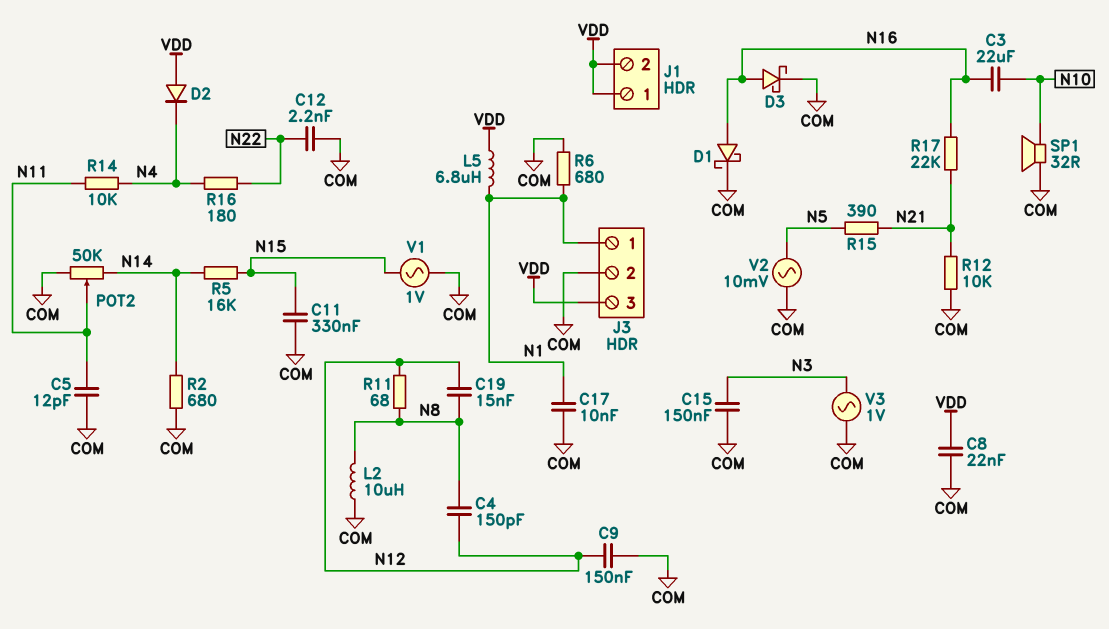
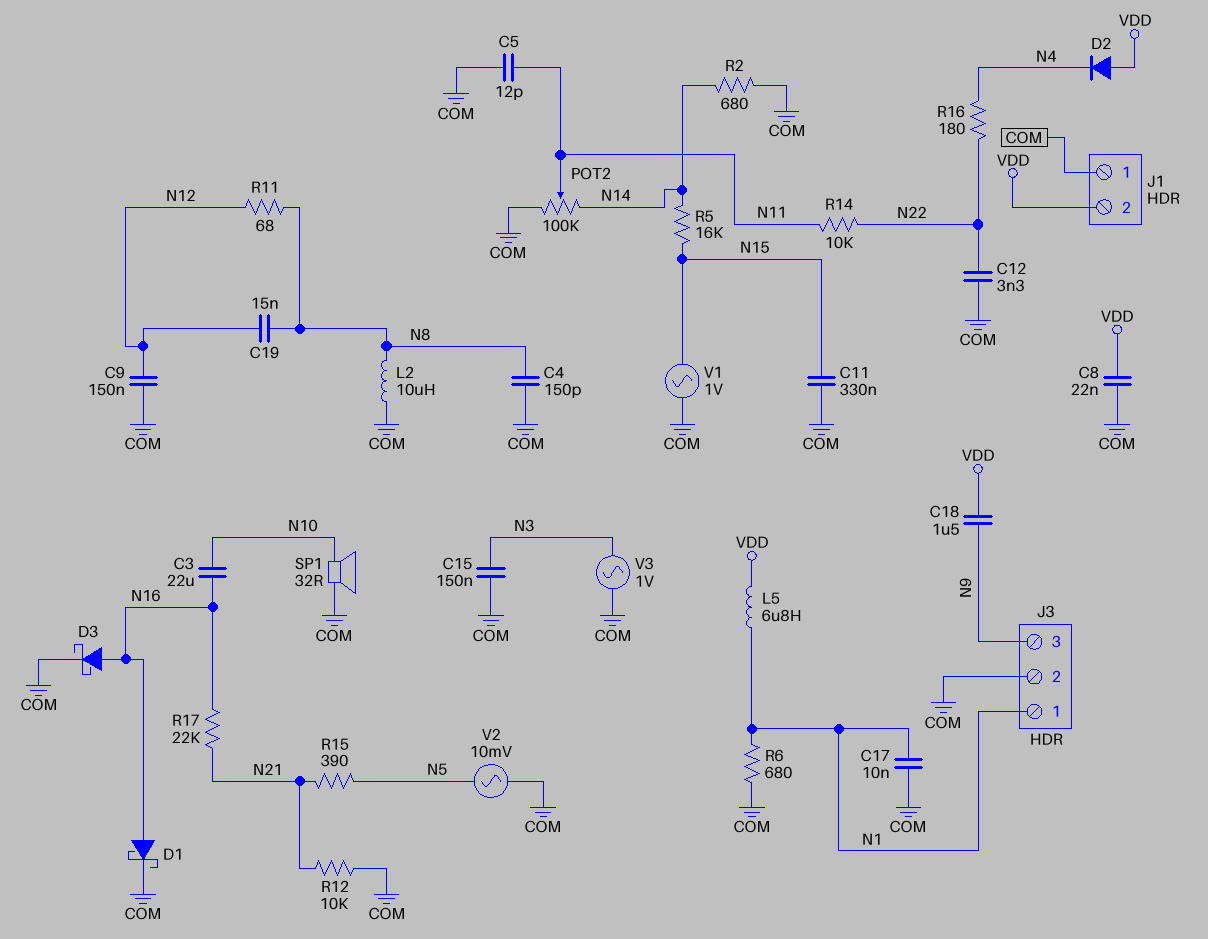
C4: 150pF (N8, N12) -> 150pF (COM, N8)
C12: 2.2nF (COM, N22) -> 3.3nF (COM, N22)
C18: none -> 1.5uF (N9, VDD)
J1 pin 1: VDD -> COM
J3 pin 3: VDD -> N9
POT2: 50k (COM, N14, wiper N11) -> 100k (COM, N14, wiper N11)
R14: 10k (N4, N11) -> 10k (N11, N22)

